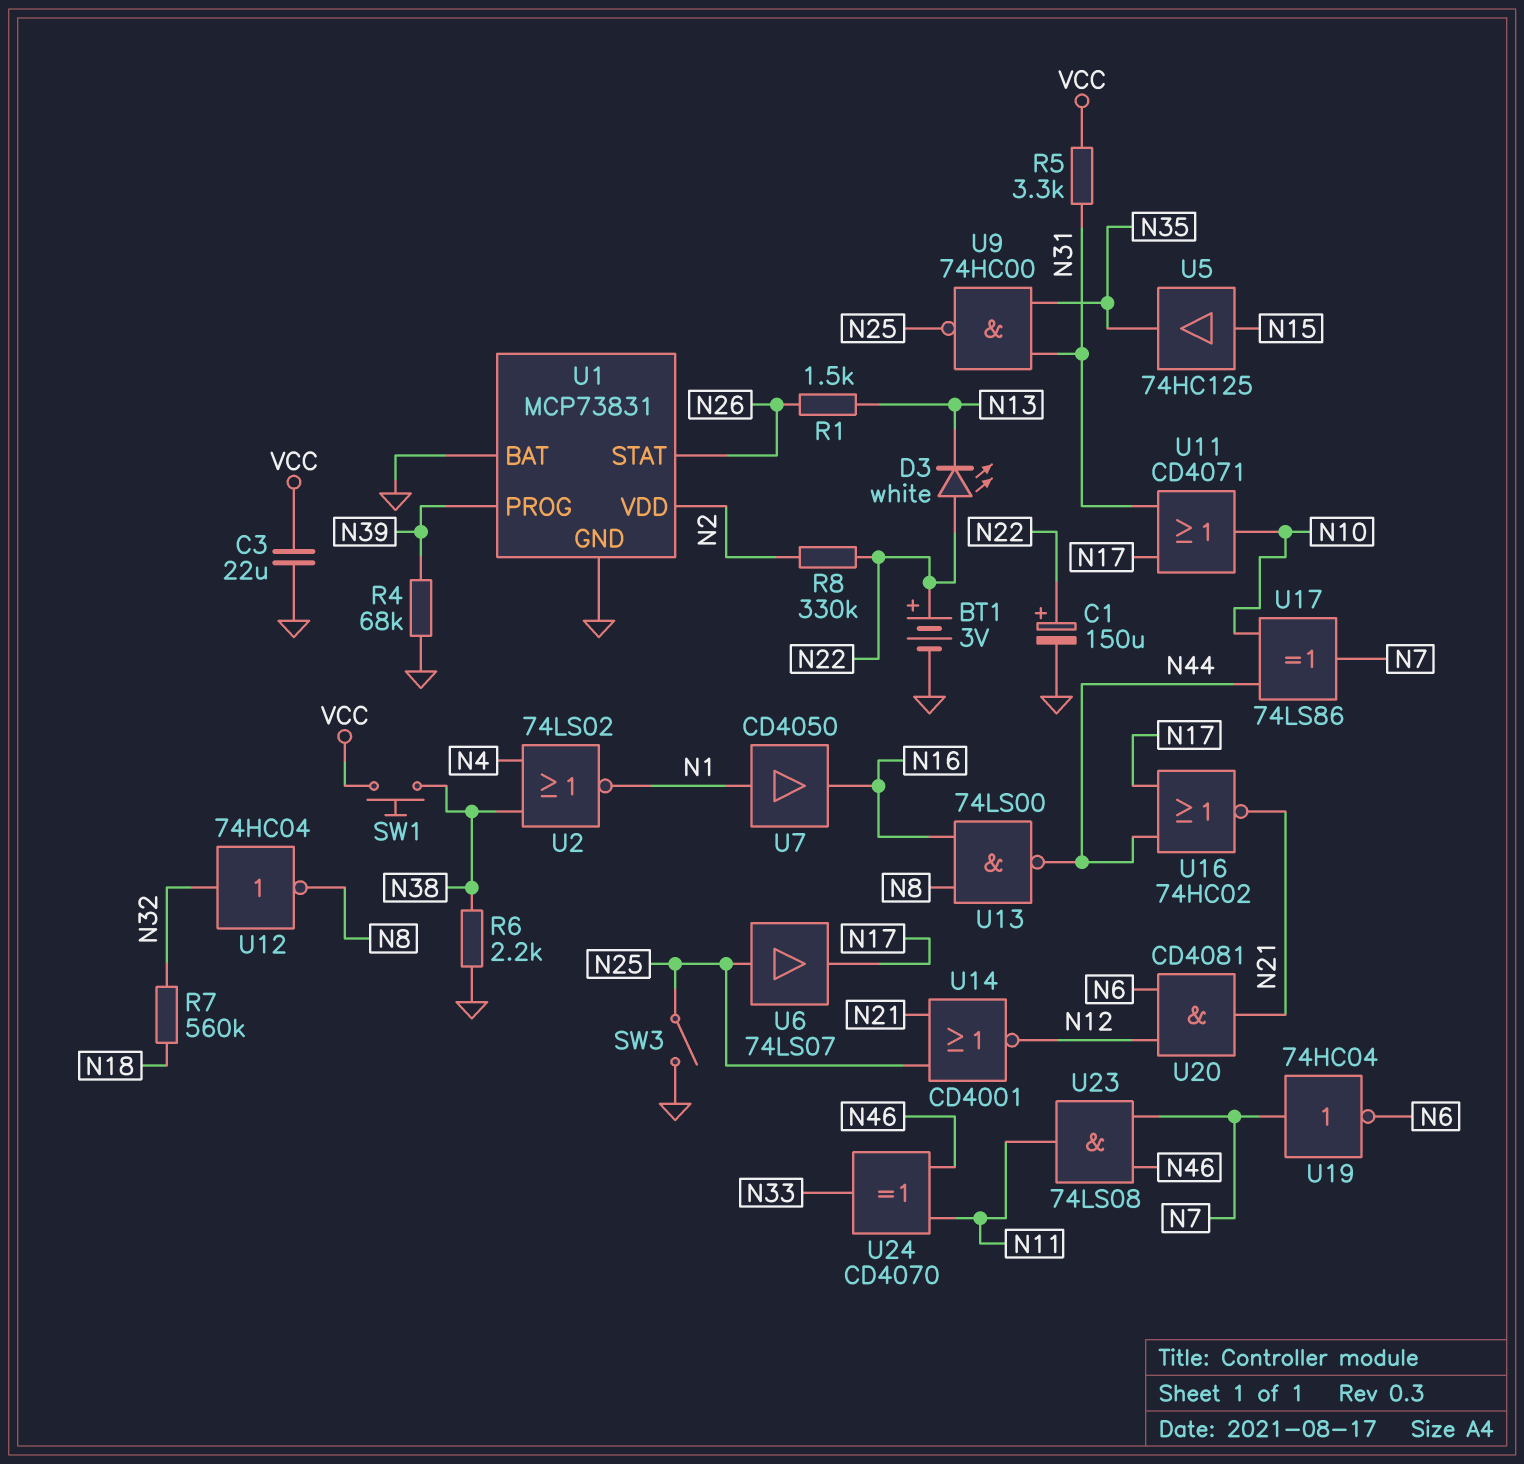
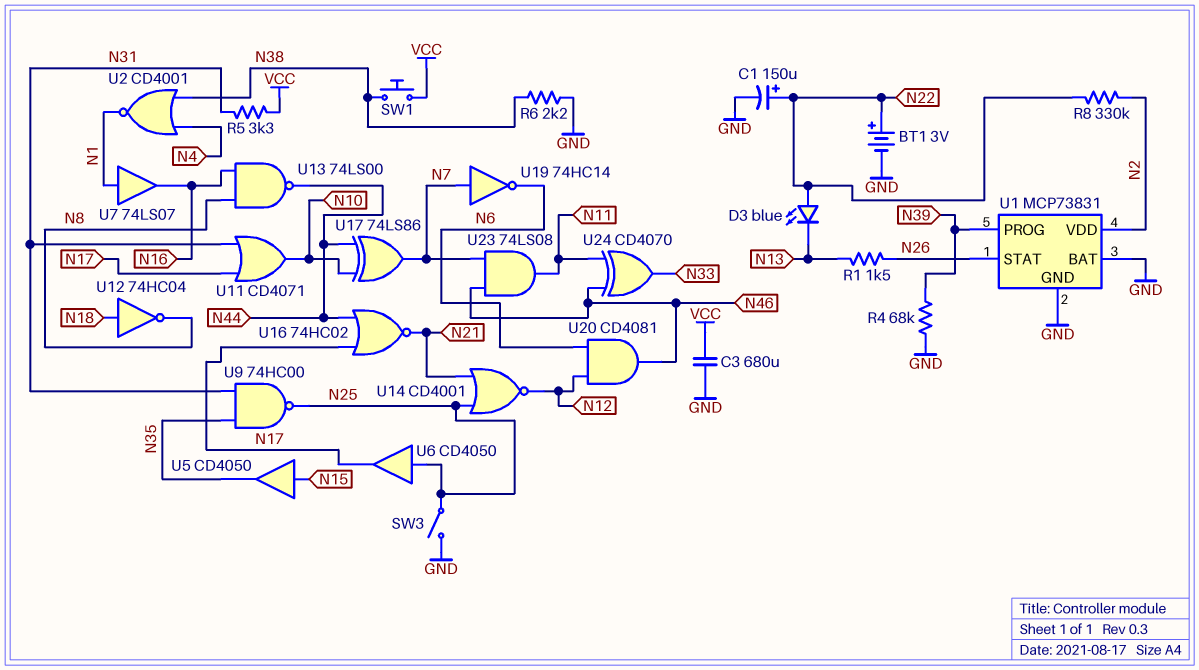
C3: 22uF (GND, VCC) -> 680uF (GND, VCC)
D3: LED white (A N22, K N13) -> LED blue (A N22, K N13)
R7: 560k (N18, N32) -> none
U2: NOR 74LS02 (in N4, in N38, out N1) -> NOR CD4001 (in N4, in N38, out N1)
U5: buffer 74HC125 (in N15, out N35) -> buffer CD4050 (in N15, out N35)
U6: buffer 74LS07 (in N25, out N17) -> buffer CD4050 (in N25, out N17)
U7: buffer CD4050 (in N1, out N16) -> buffer 74LS07 (in N1, out N16)
U12: NOT 74HC04 (in N32, out N8) -> NOT 74HC04 (in N18, out N8)
U19: NOT 74HC04 (in N7, out N6) -> NOT 74HC14 (in N7, out N6)
U20: AND CD4081 (in N6, in N12, out N21) -> AND CD4081 (in N6, in N12, out N46)

